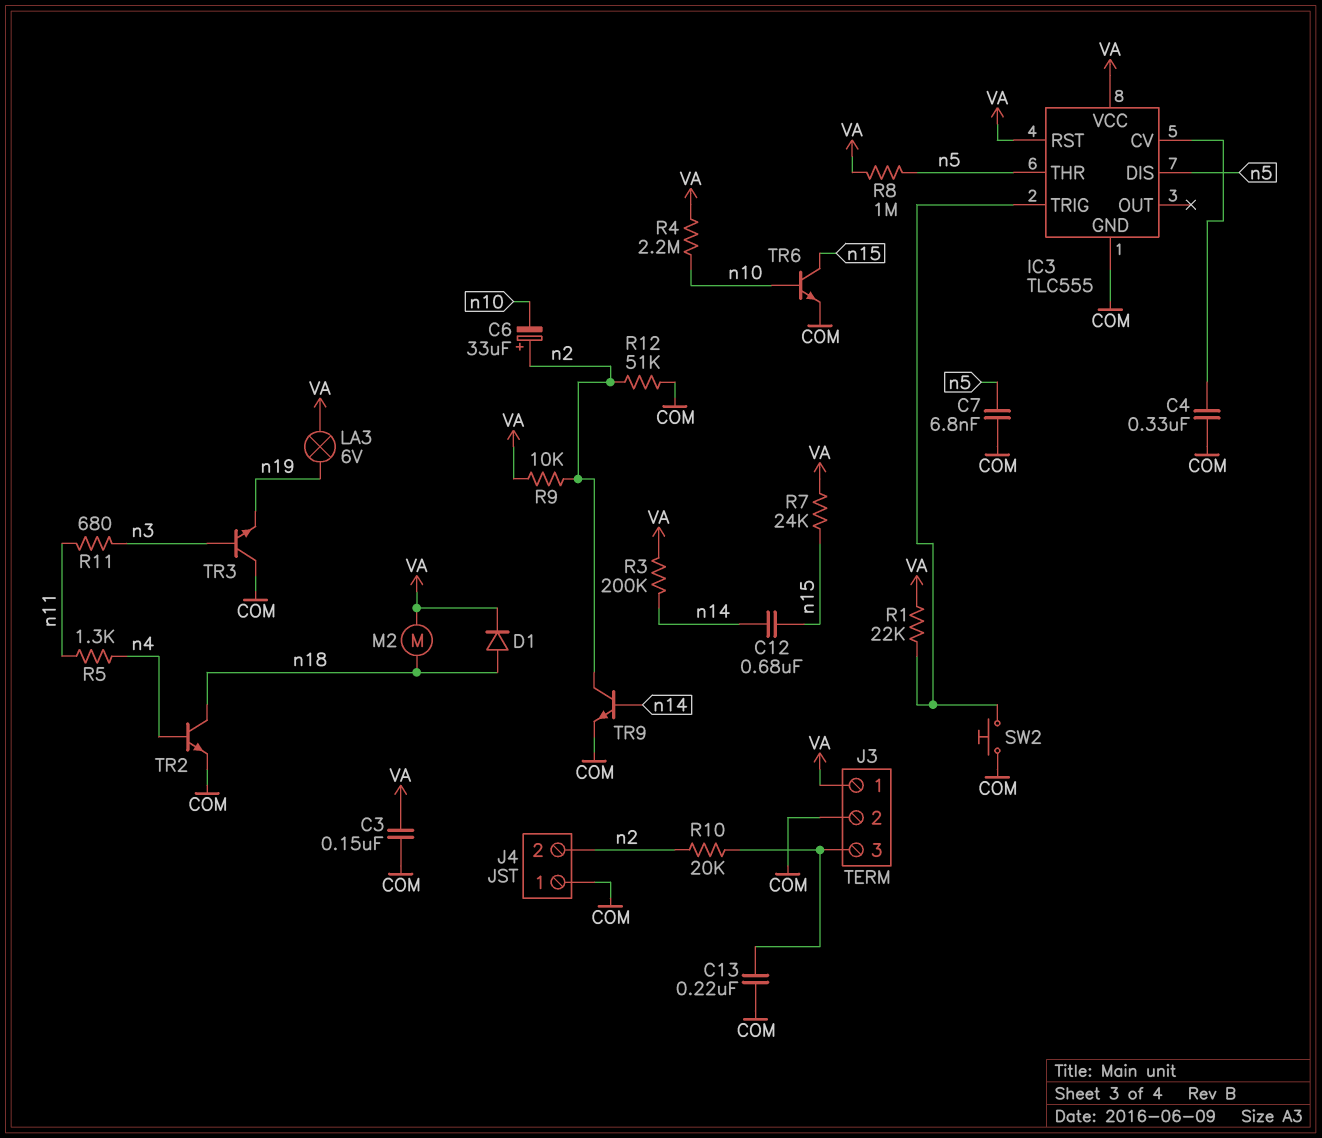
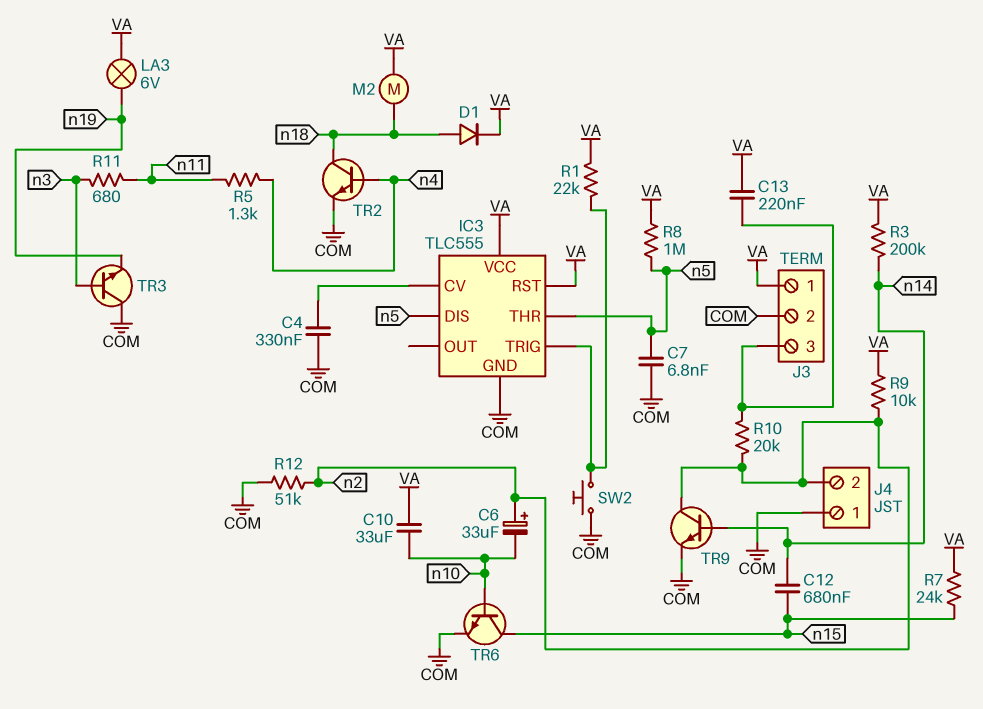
C3: 150nF (COM, VA) -> none
C10: none -> 33uF (VA, n10)
C13: 220nF (COM, J3/3) -> 220nF (J3/3, VA)
R4: 2.2M (VA, n10) -> none

